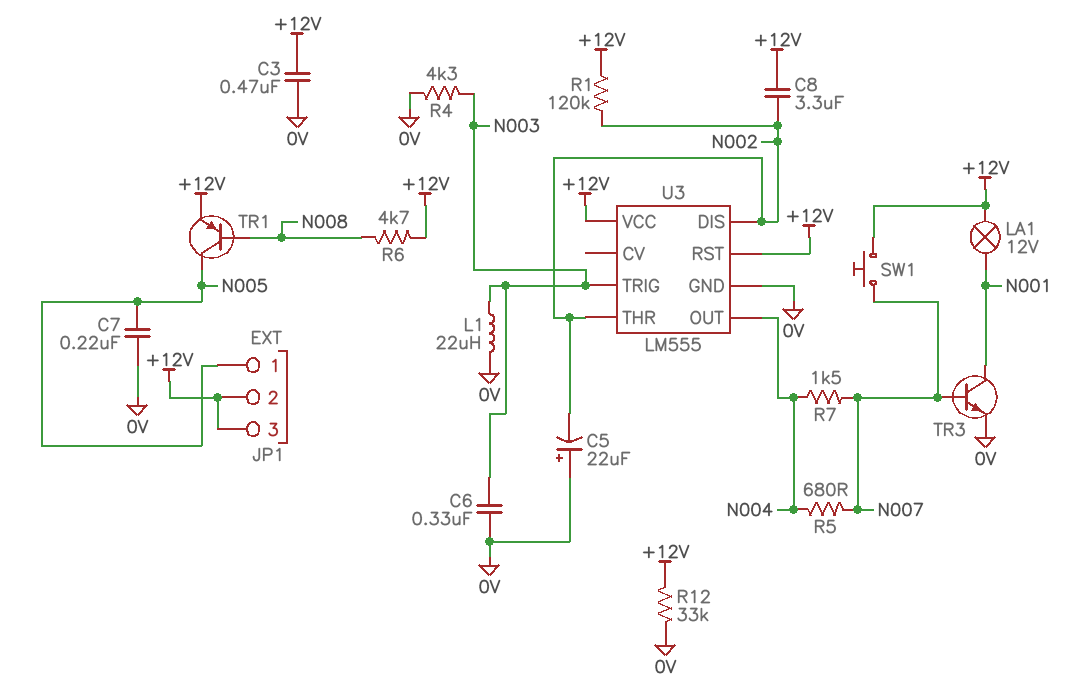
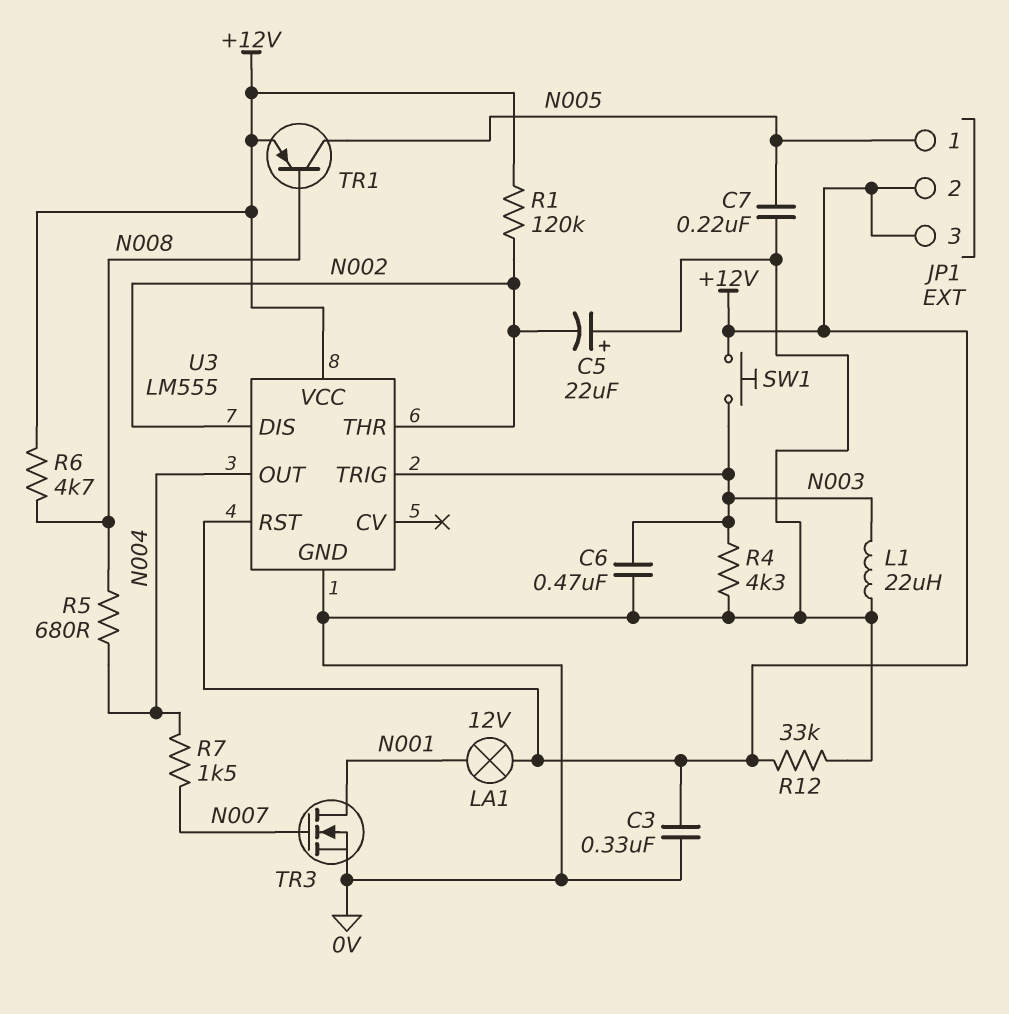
C3: 470nF (+12V, 0V) -> 330nF (+12V, 0V)
C6: 330nF (0V, N003) -> 470nF (0V, N003)
C8: 3.3uF (+12V, N002) -> none
R5: 680 (N004, N007) -> 680 (N004, N008)
SW1: button (+12V, N007) -> button (+12V, N003)
TR3: NPN (B N007, C N001, E 0V) -> NMOS (G N007, D N001, S 0V)

